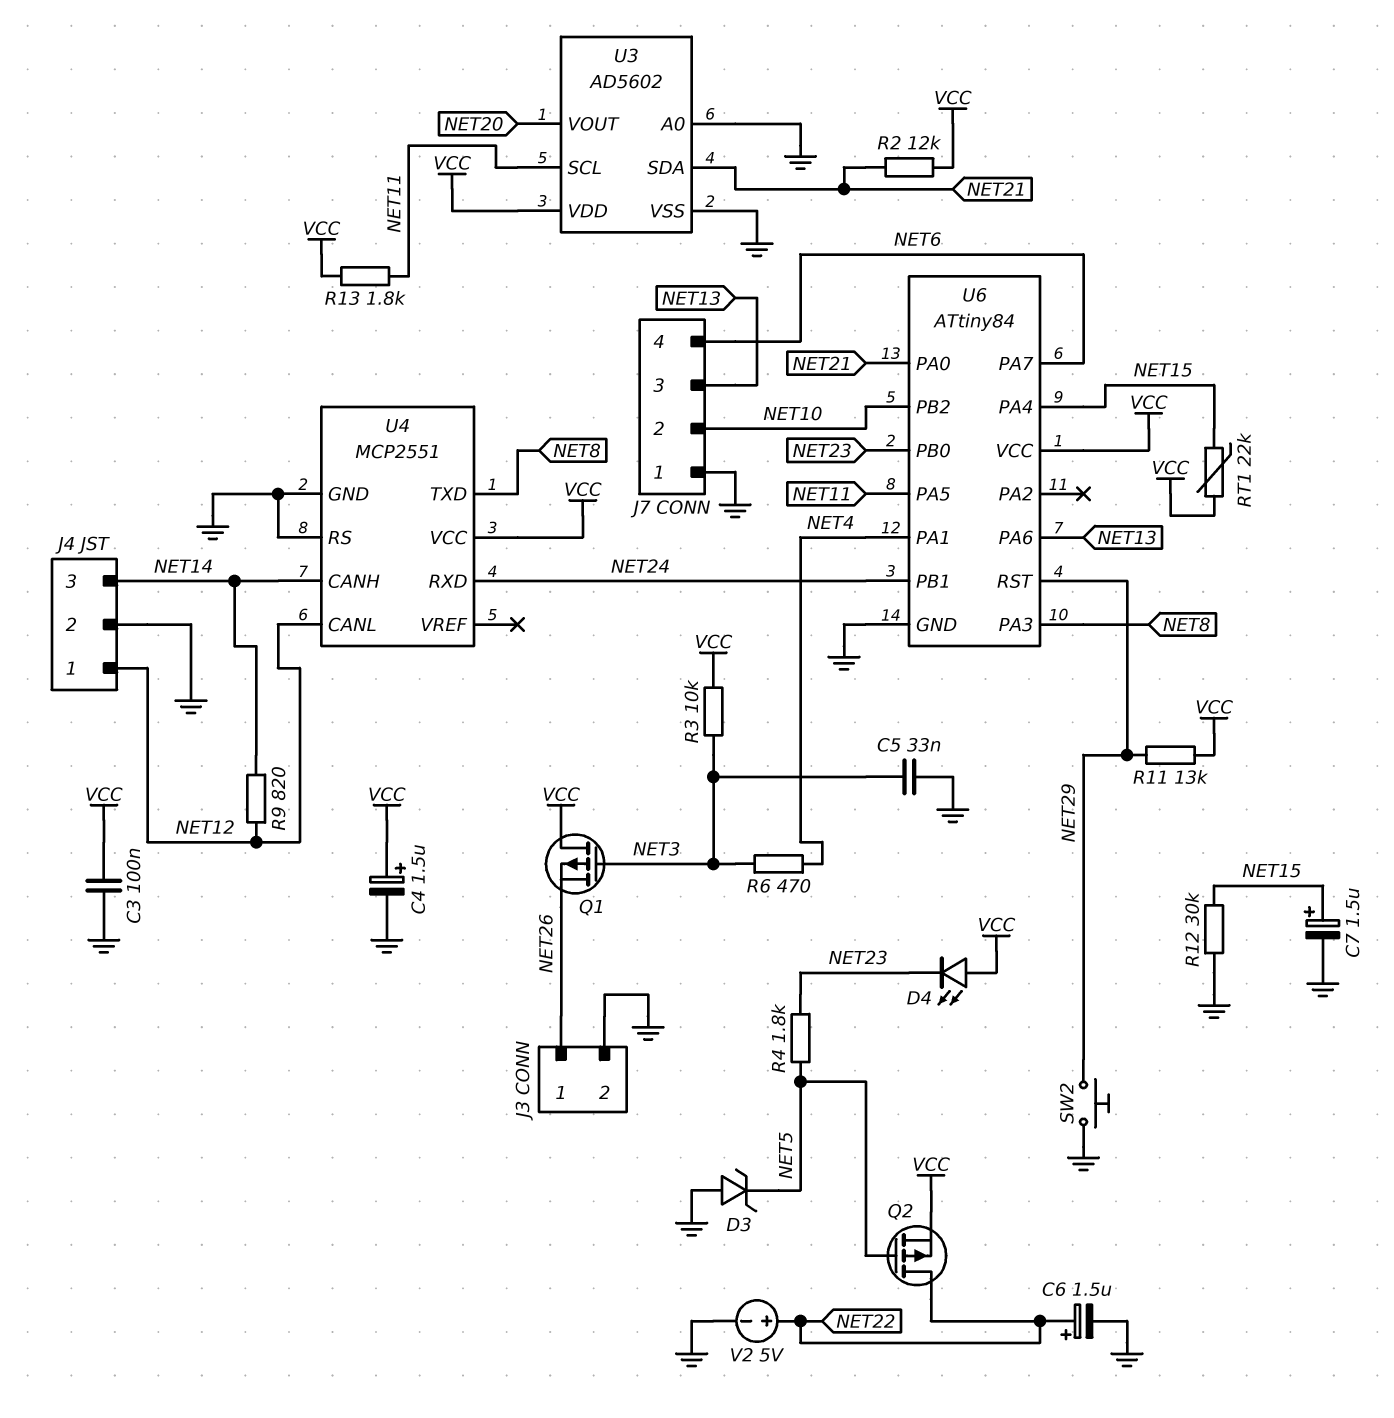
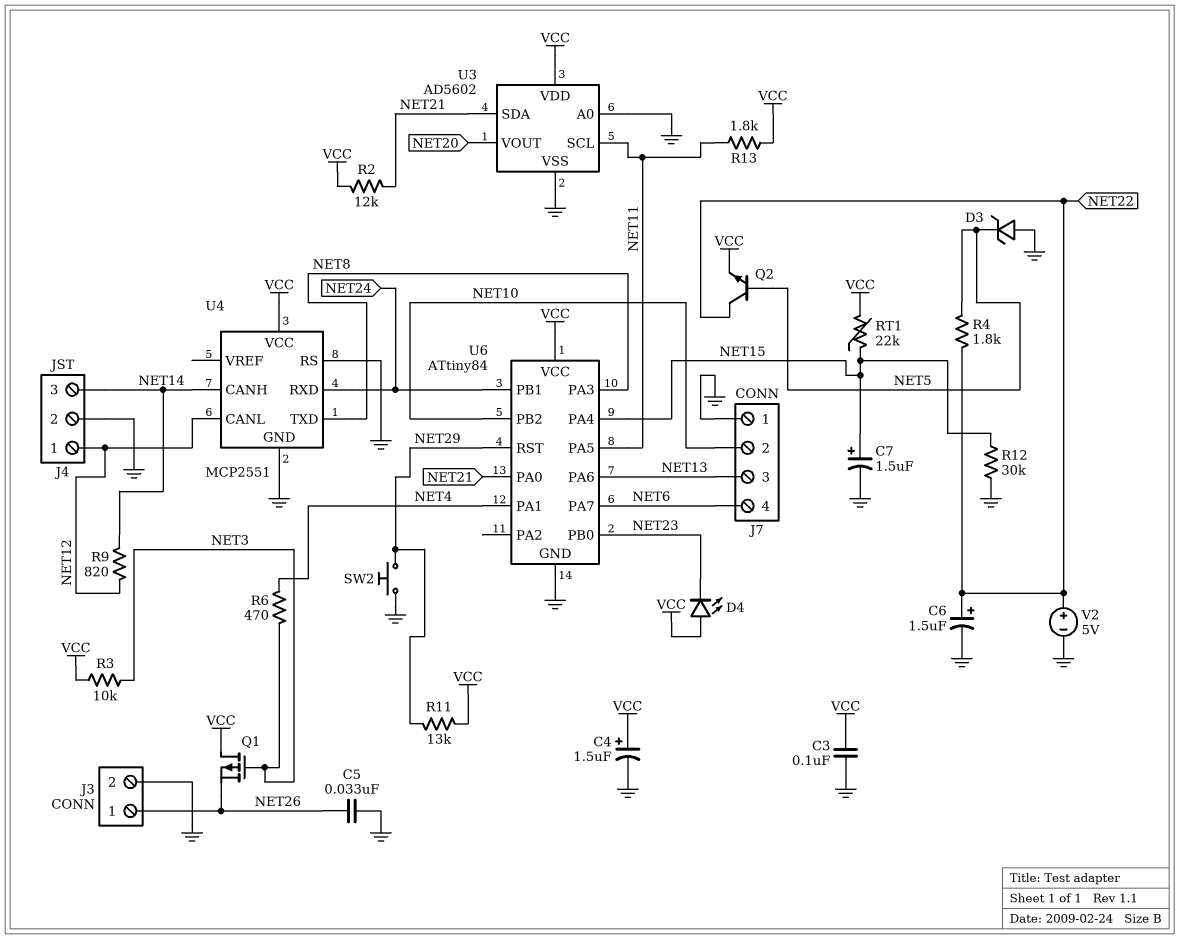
C5: 33nF (GND, NET3) -> 33nF (GND, NET26)
Q2: PMOS (G NET5, D NET22, S VCC) -> NPN (B NET5, C NET22, E VCC)
R4: 1.8k (NET5, NET23) -> 1.8k (NET5, NET22)

